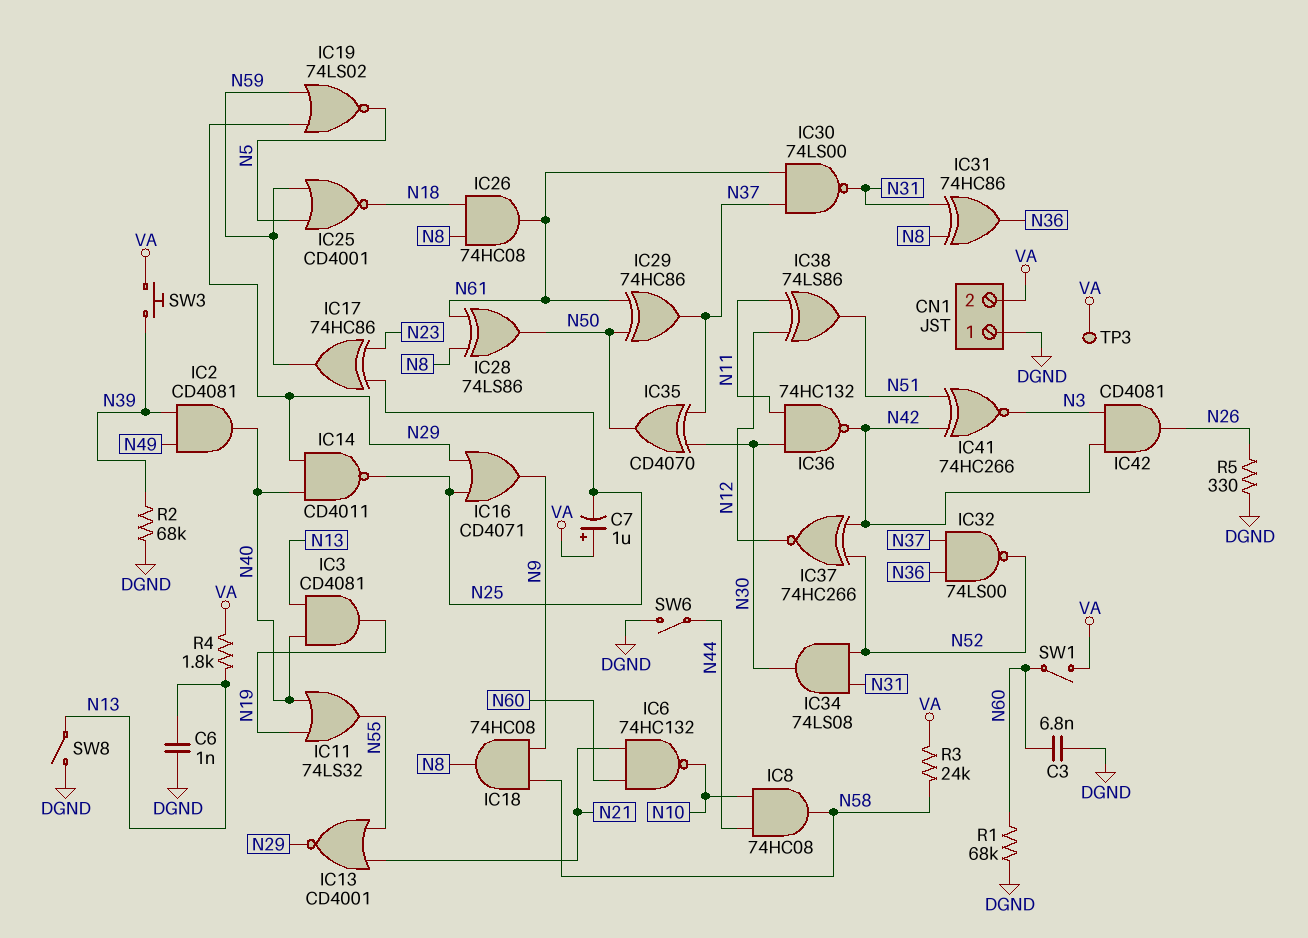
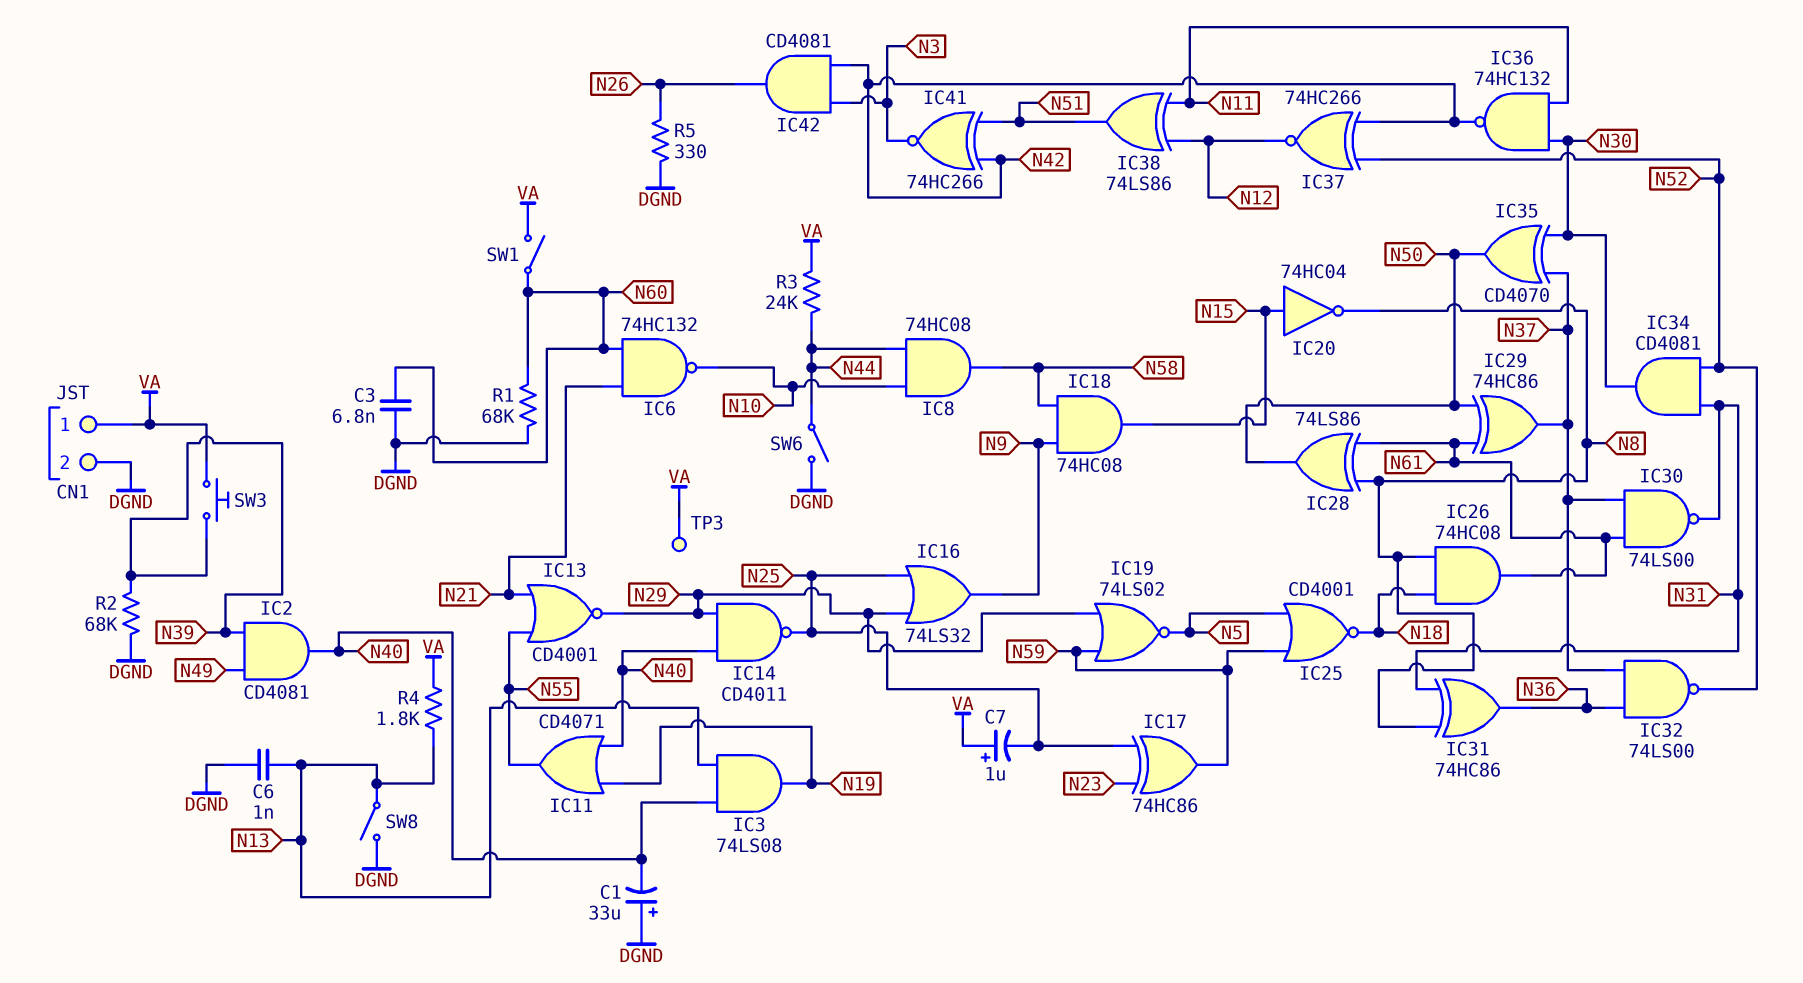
C1: none -> 33uF (plus DGND, minus N40)
CN1 pin 1: DGND -> VA
CN1 pin 2: VA -> DGND
IC3: AND CD4081 (in N13, in N40, out N19) -> AND 74LS08 (in N13, in N40, out N19)
IC11: OR 74LS32 (in N19, in N40, out N55) -> OR CD4071 (in N19, in N40, out N55)
IC16: OR CD4071 (in N25, in N29, out N9) -> OR 74LS32 (in N25, in N29, out N9)
IC18: AND 74HC08 (in N9, in N58, out N8) -> AND 74HC08 (in N9, in N58, out N15)
IC20: none -> NOT 74HC04 (in N15, out N8)
IC34: AND 74LS08 (in N31, in N52, out N30) -> AND CD4081 (in N31, in N52, out N30)
R3: 24k (N58, VA) -> 24k (N44, VA)

